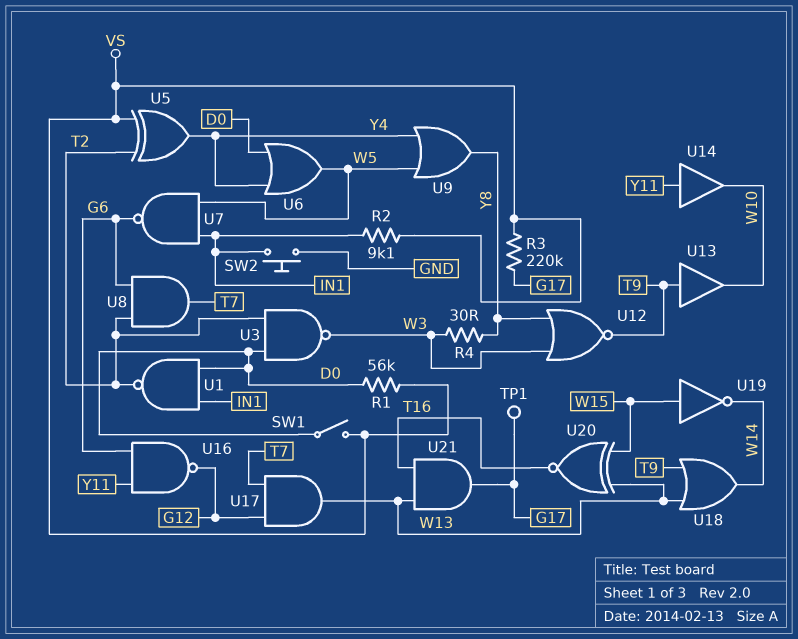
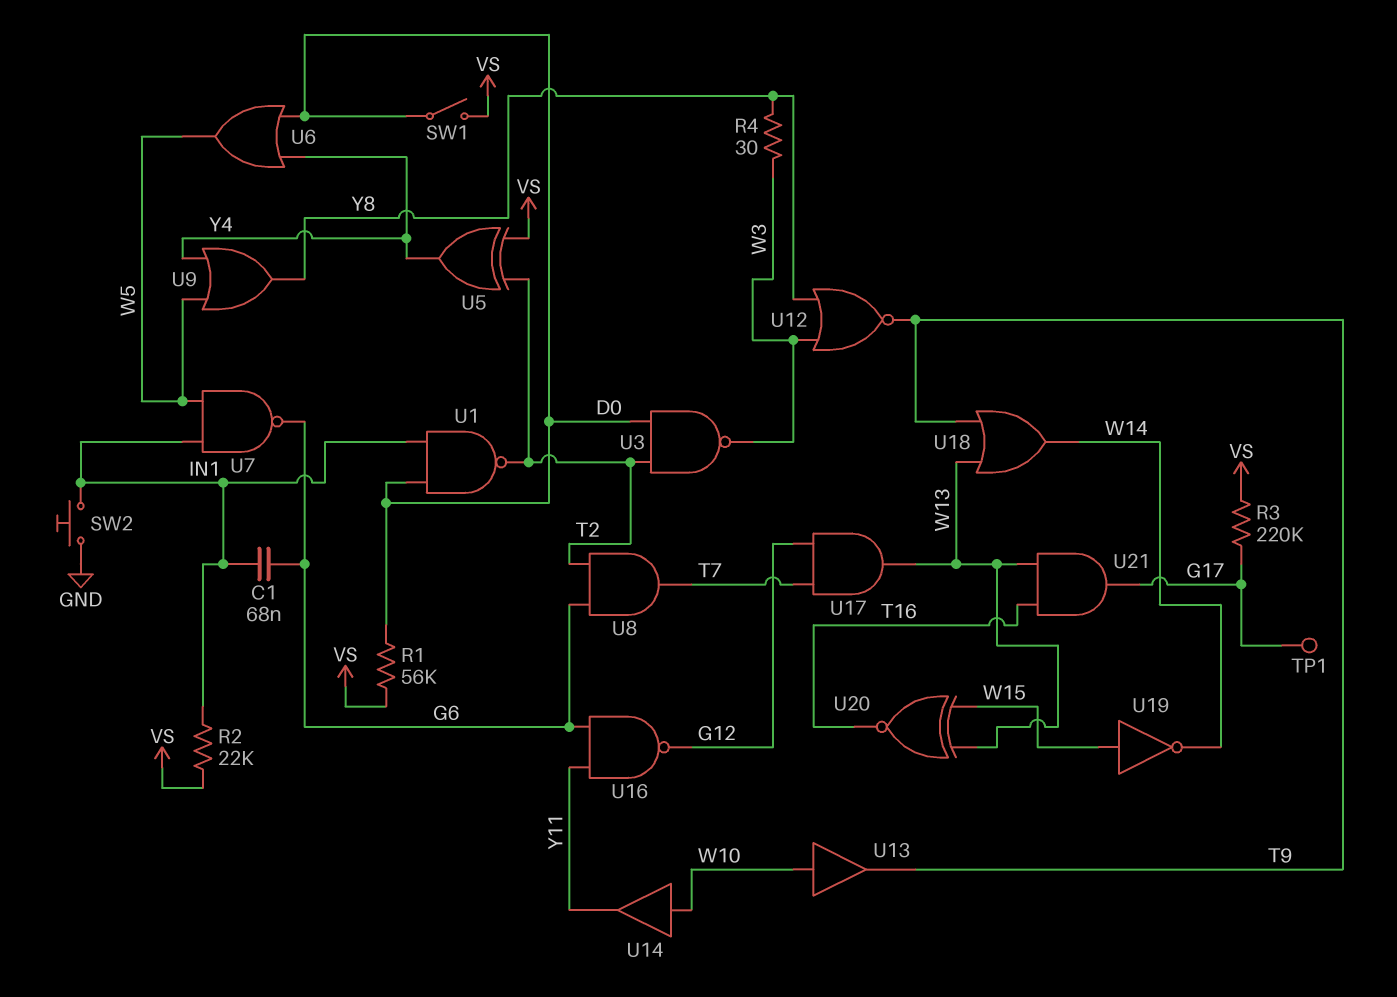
C1: none -> 68nF (G6, IN1)
R2: 9.1k (IN1, VS) -> 22k (IN1, VS)
U13: buffer (in T9, out W10) -> buffer (in W10, out T9)
U14: buffer (in Y11, out W10) -> buffer (in W10, out Y11)

